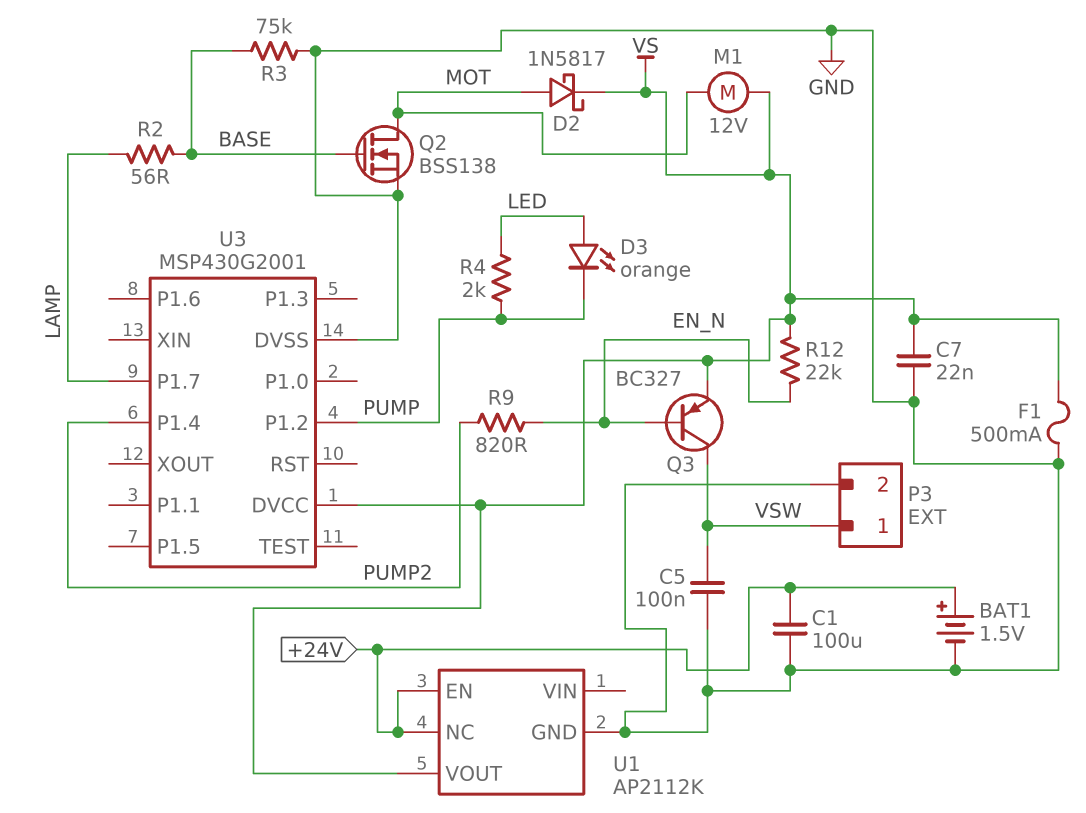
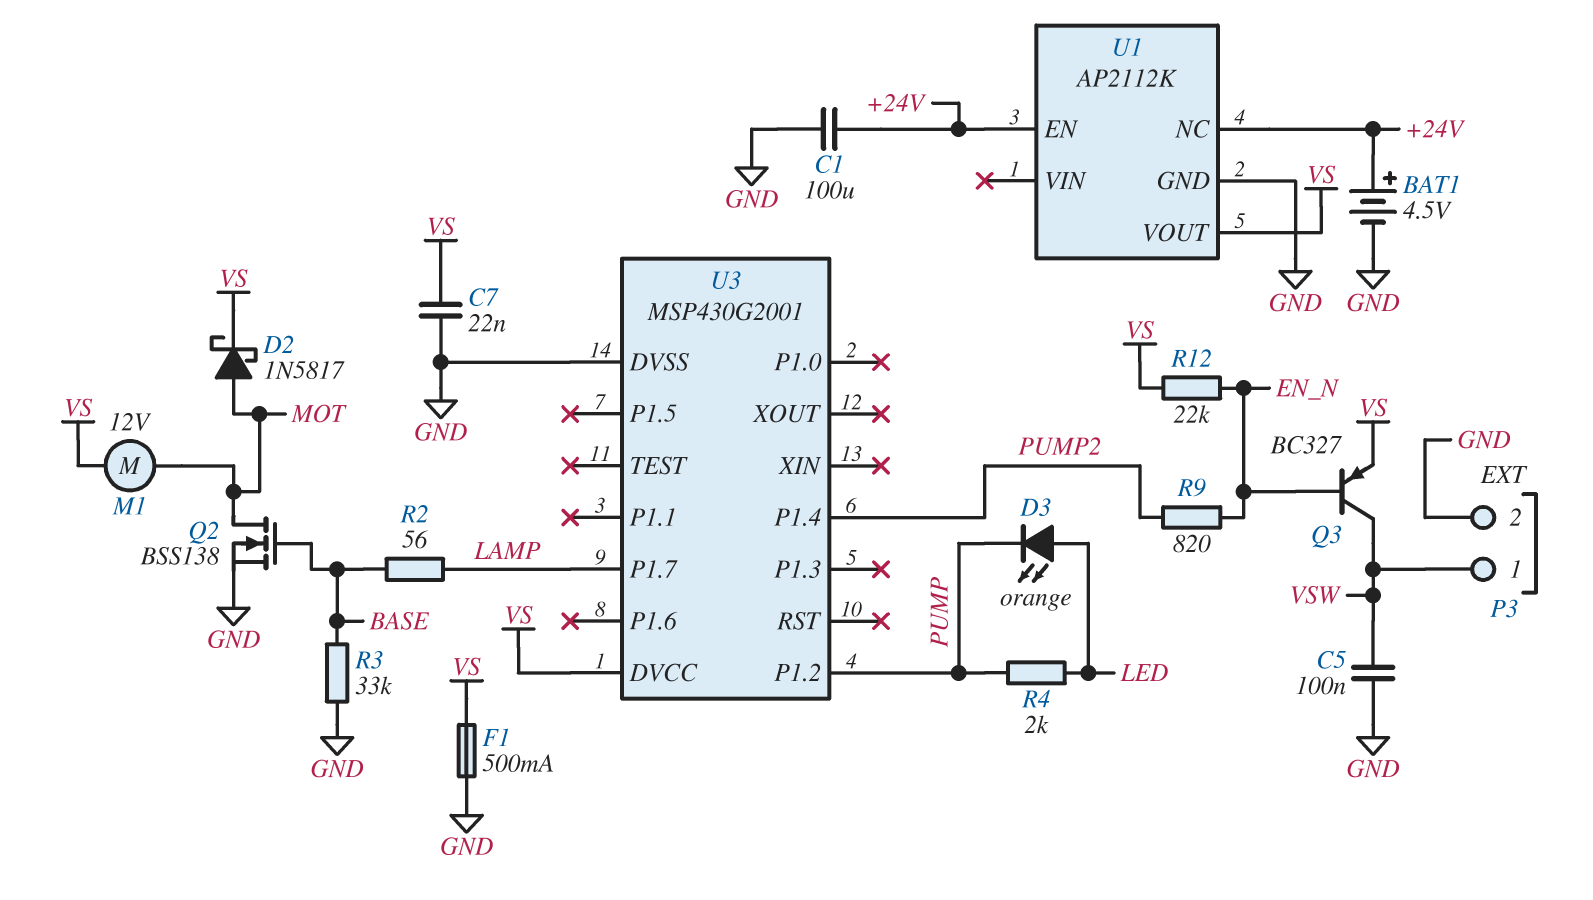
BAT1: 1.5V (plus +24V, minus GND) -> 4.5V (plus +24V, minus GND)
R3: 75k (BASE, GND) -> 33k (BASE, GND)

